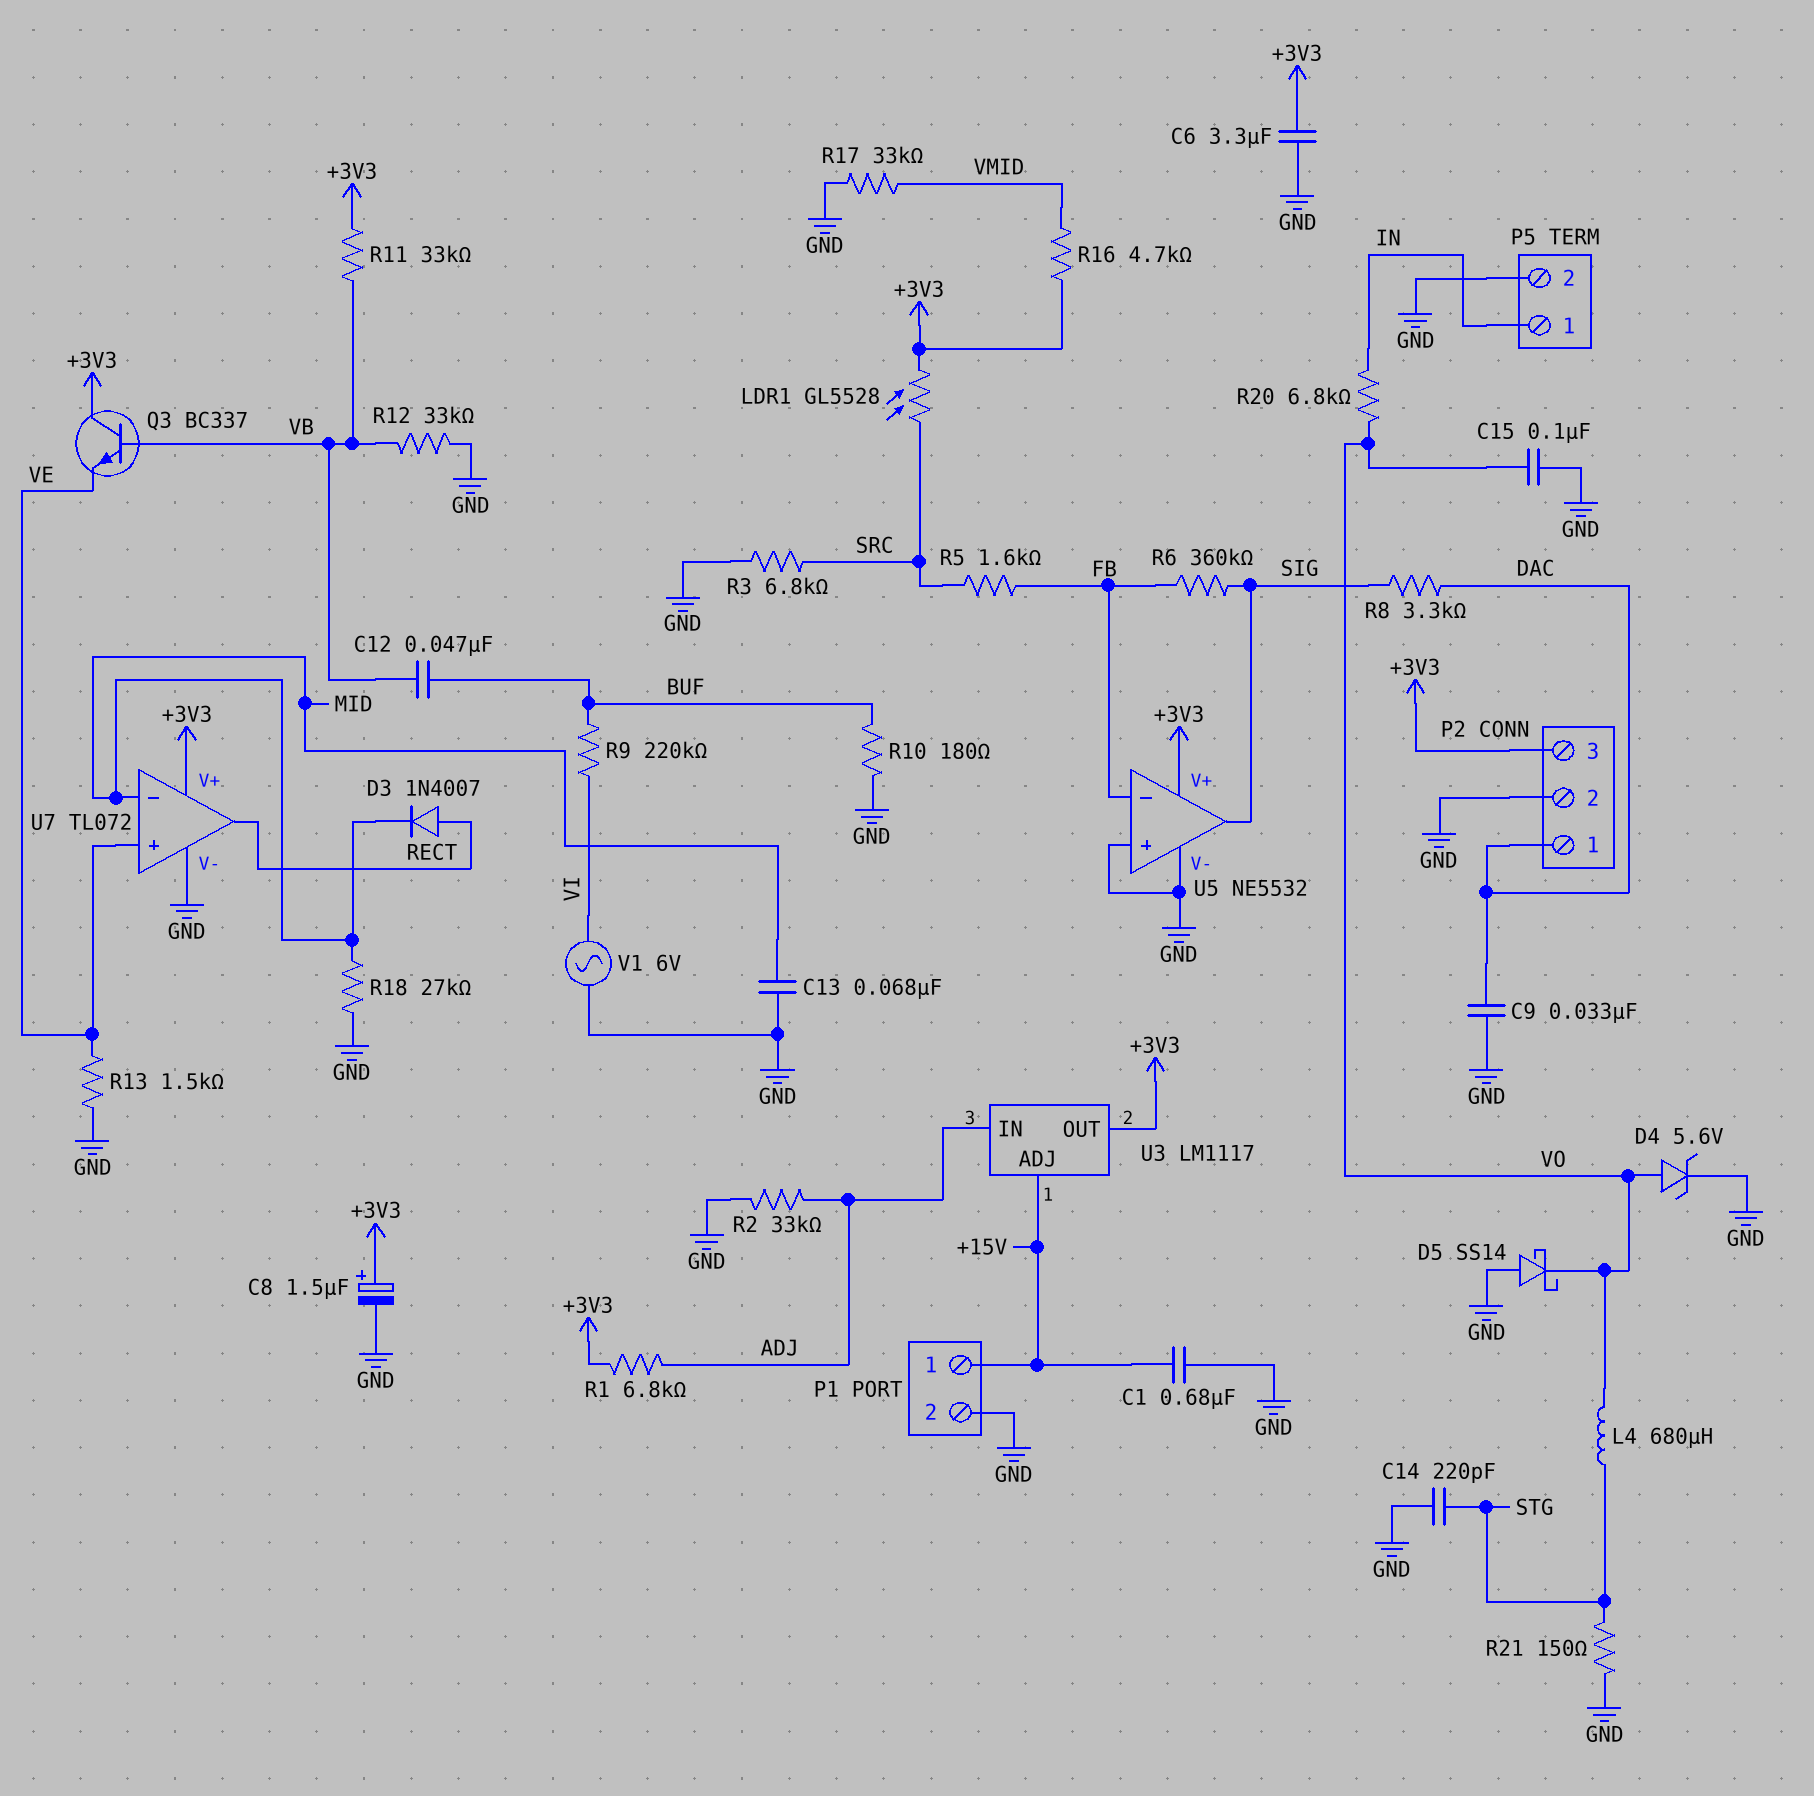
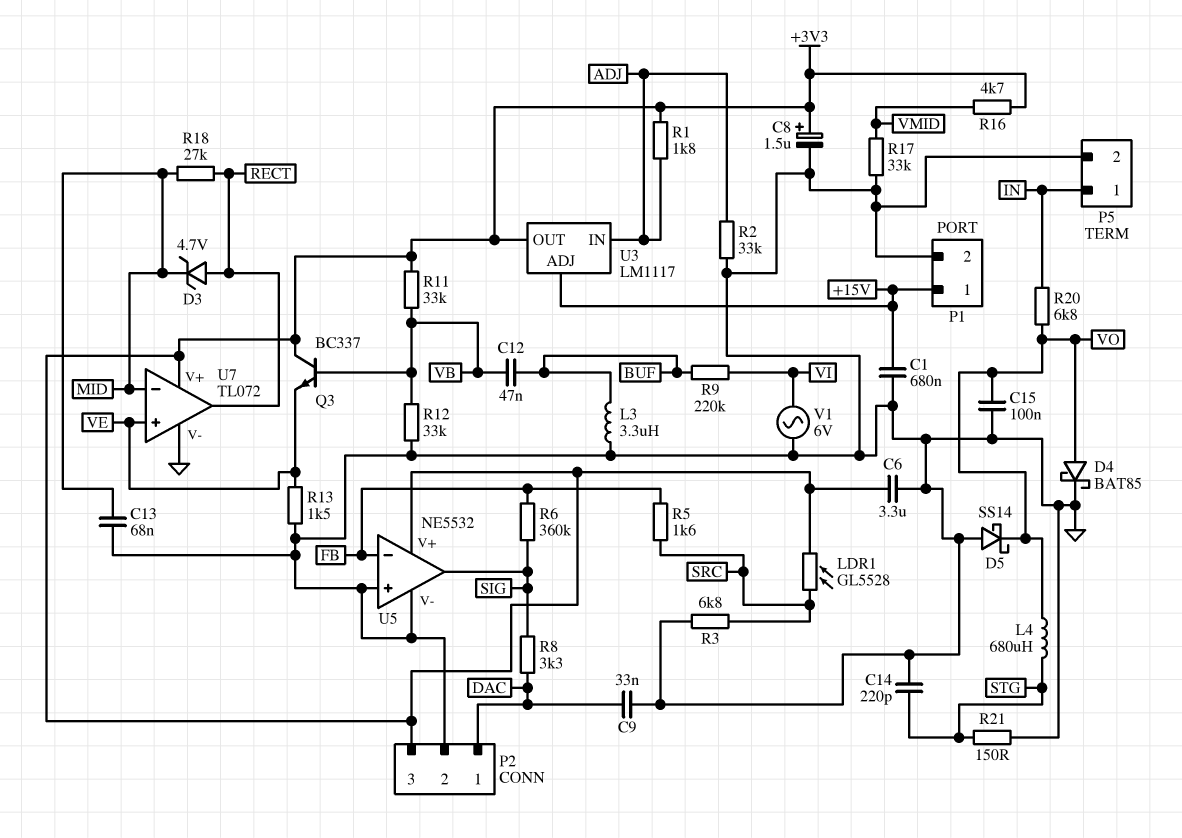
D3: diode 1N4007 (A RECT, K MID) -> zener 4.7V (A RECT, K MID)
D4: zener 5.6V (A VO, K GND) -> schottky BAT85 (A VO, K GND)
L3: none -> 3.3uH (BUF, GND)
R1: 6.8k (+3V3, ADJ) -> 1.8k (+3V3, ADJ)
R10: 180 (BUF, GND) -> none
R18: 27k (GND, MID) -> 27k (MID, RECT)

